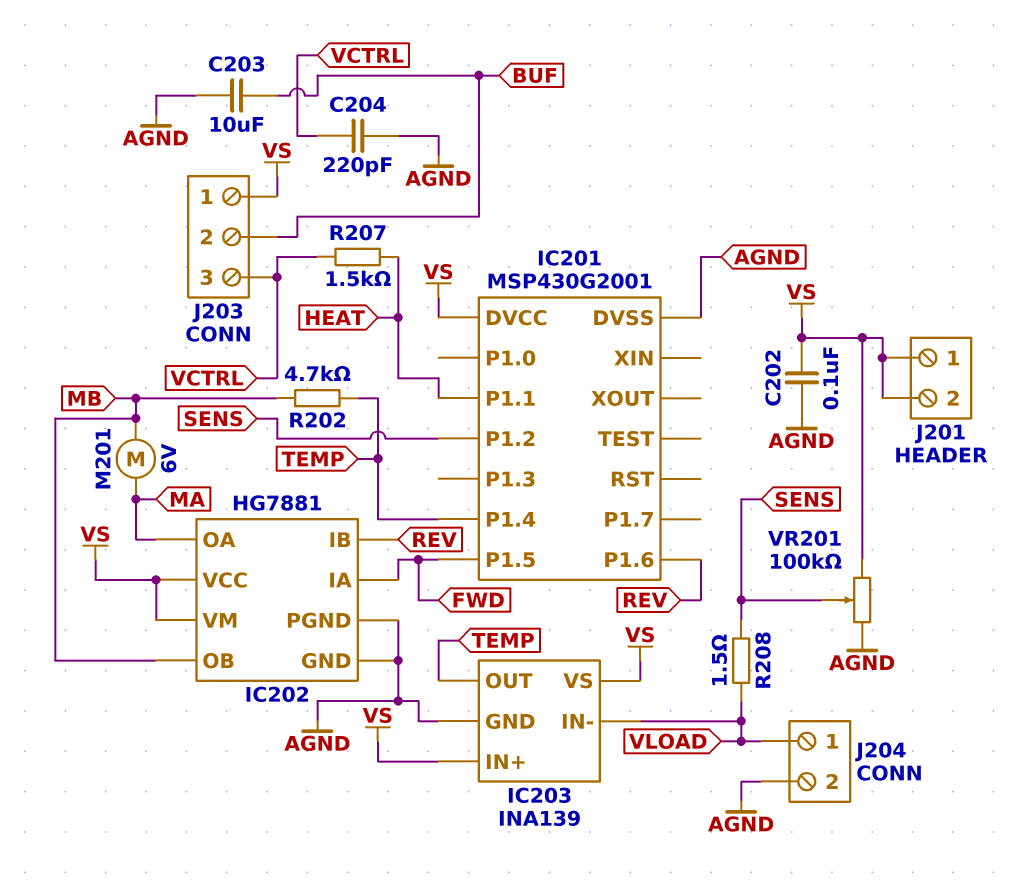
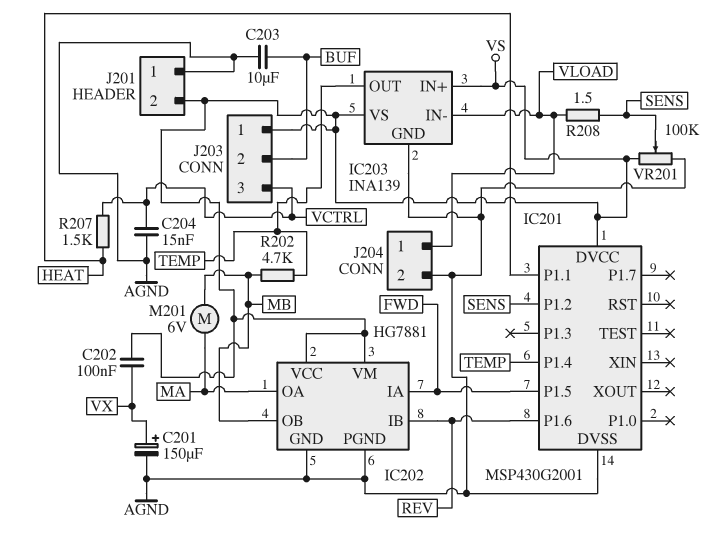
C201: none -> 150uF (plus VX, minus AGND)
C202: 100nF (AGND, VS) -> 100nF (VS, VX)
C204: 220pF (AGND, VCTRL) -> 15nF (AGND, VCTRL)
J201 pin 1: VS -> AGND

